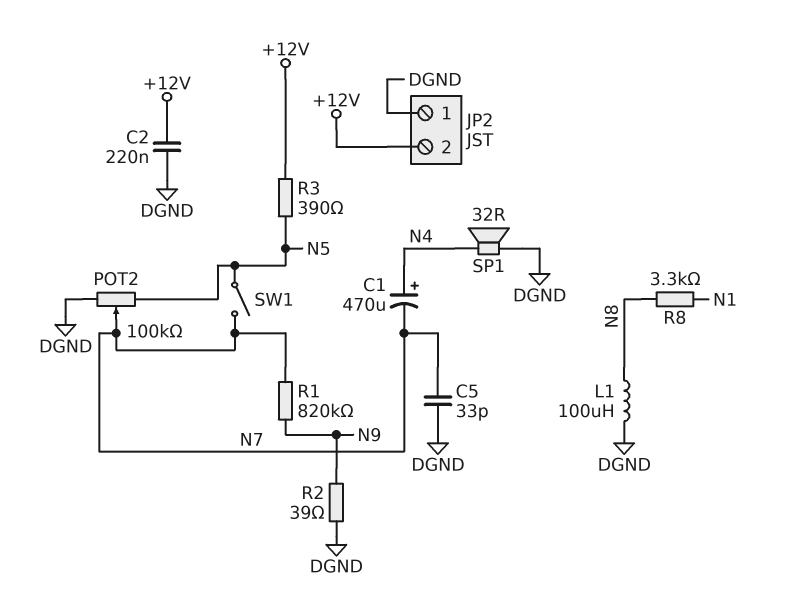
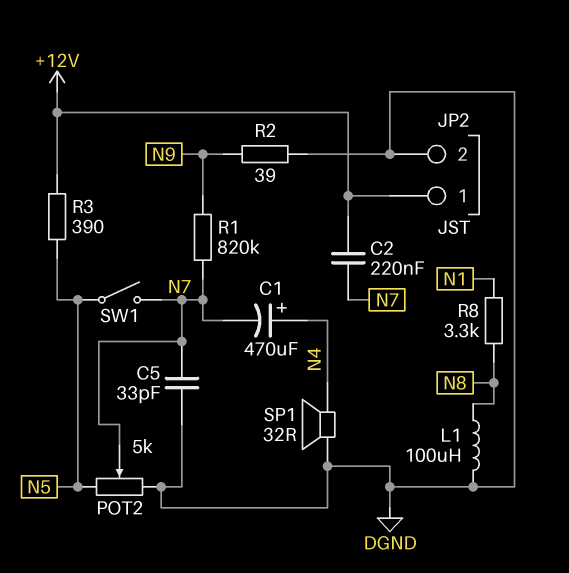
C2: 220nF (+12V, DGND) -> 220nF (+12V, N7)
JP2 pin 1: DGND -> +12V
JP2 pin 2: +12V -> DGND
POT2: 100k (DGND, N5, wiper N7) -> 5k (DGND, N5, wiper N7)

